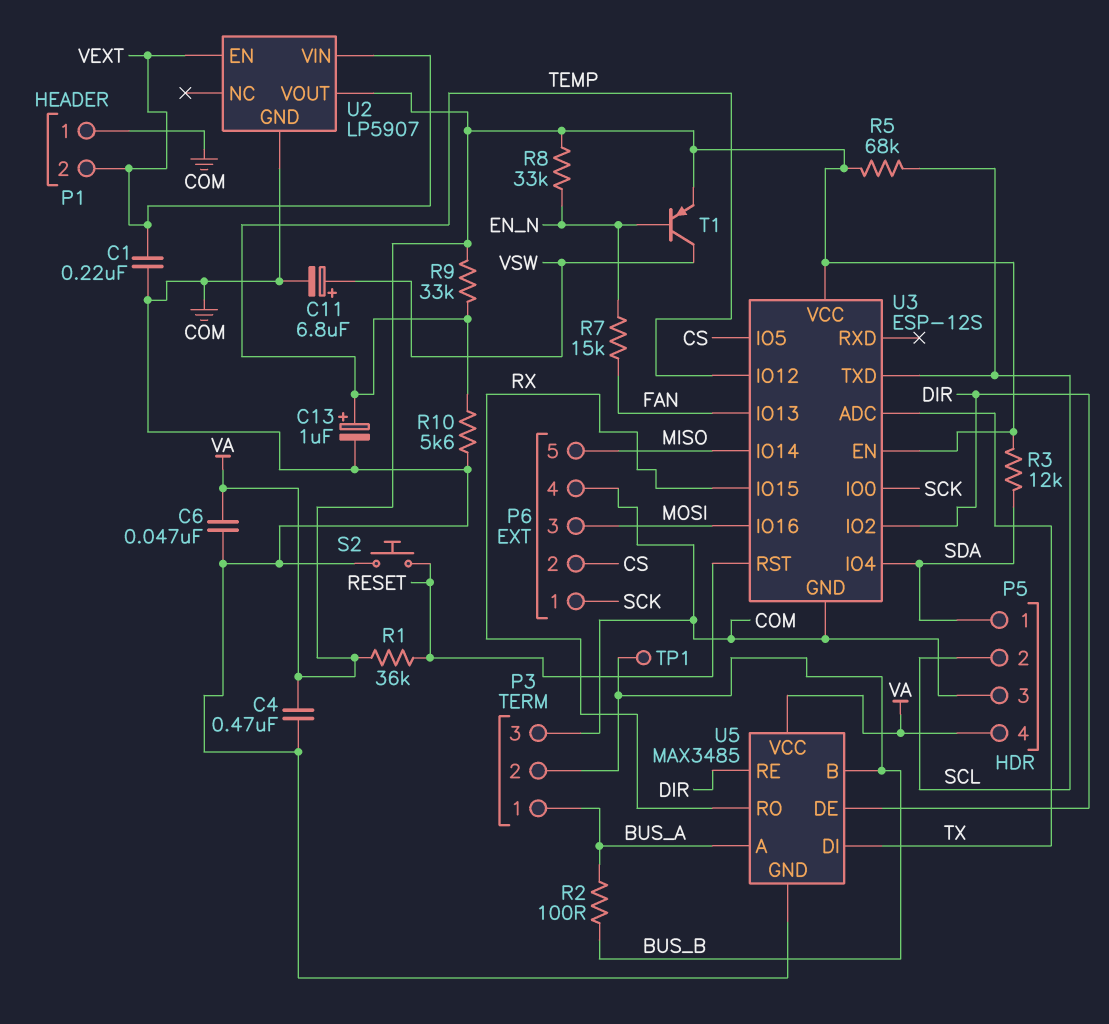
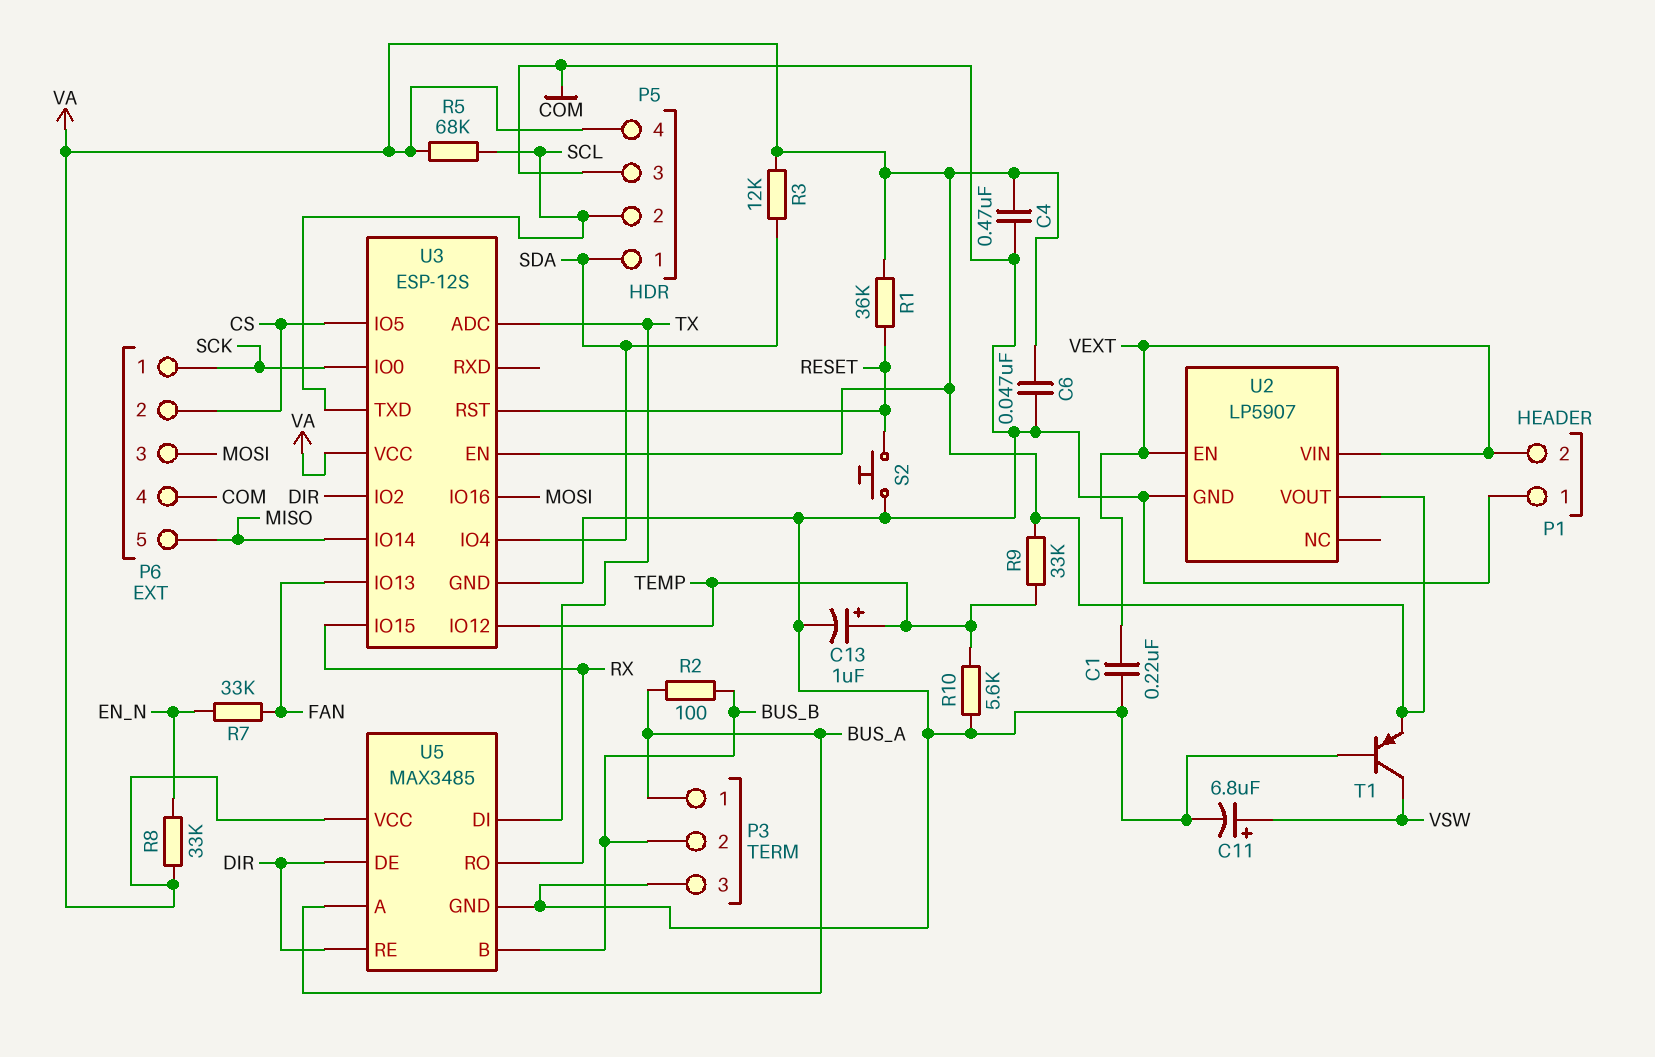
R7: 15k (EN_N, FAN) -> 33k (EN_N, FAN)
T1: PNP (B EN_N, C VSW, E VA) -> PNP (B COM, C VSW, E VA)
TP1: test point (BUS_B) -> none

